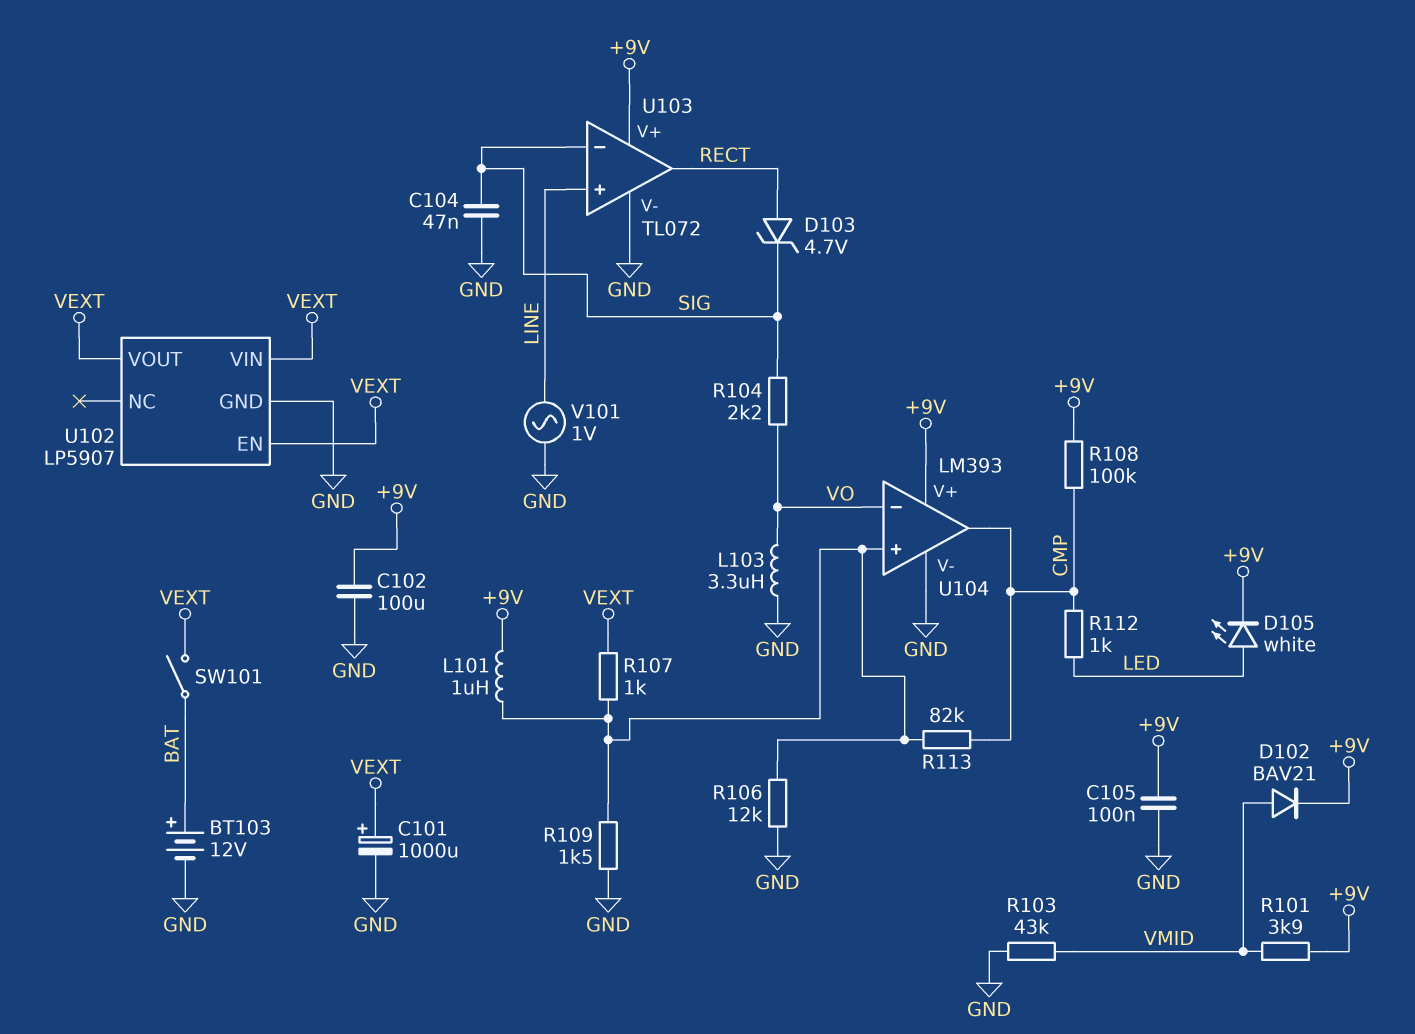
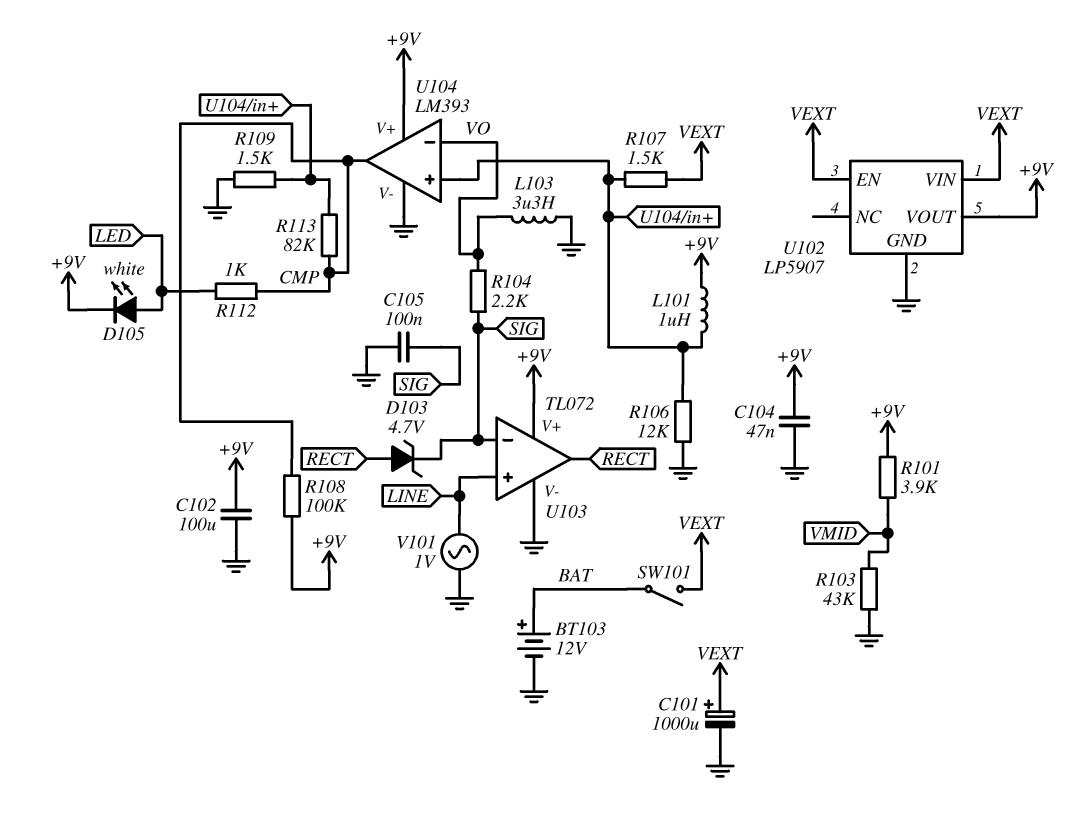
C104: 47nF (GND, SIG) -> 47nF (+9V, GND)
C105: 100nF (+9V, GND) -> 100nF (GND, SIG)
D102: diode BAV21 (A VMID, K +9V) -> none
R107: 1k (U104/in+, VEXT) -> 1.5k (U104/in+, VEXT)
U102 pin VOUT: VEXT -> +9V

